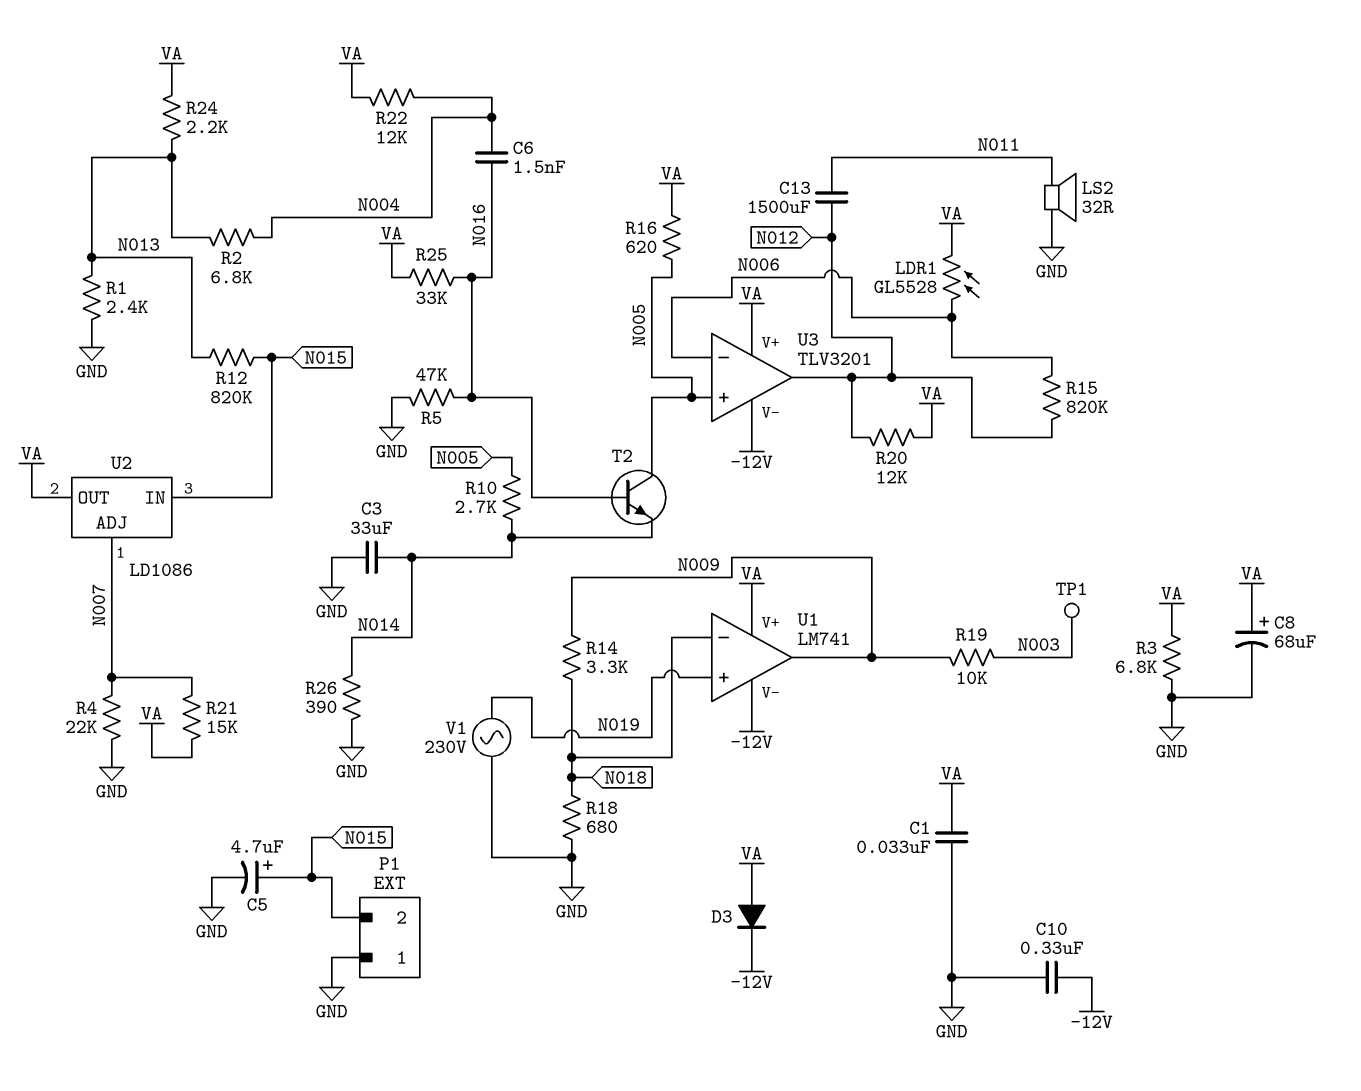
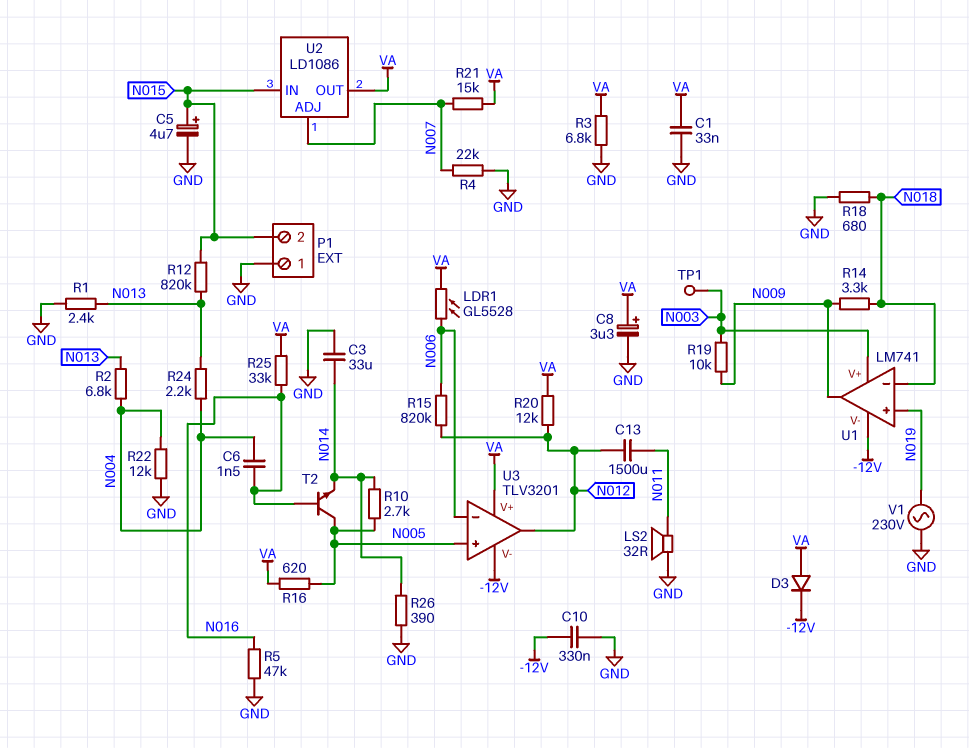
C8: 68uF (plus VA, minus GND) -> 3.3uF (plus VA, minus GND)
R22: 12k (N004, VA) -> 12k (GND, N004)
R24: 2.2k (N013, VA) -> 2.2k (N004, N013)
U1 pin V+: VA -> N003

